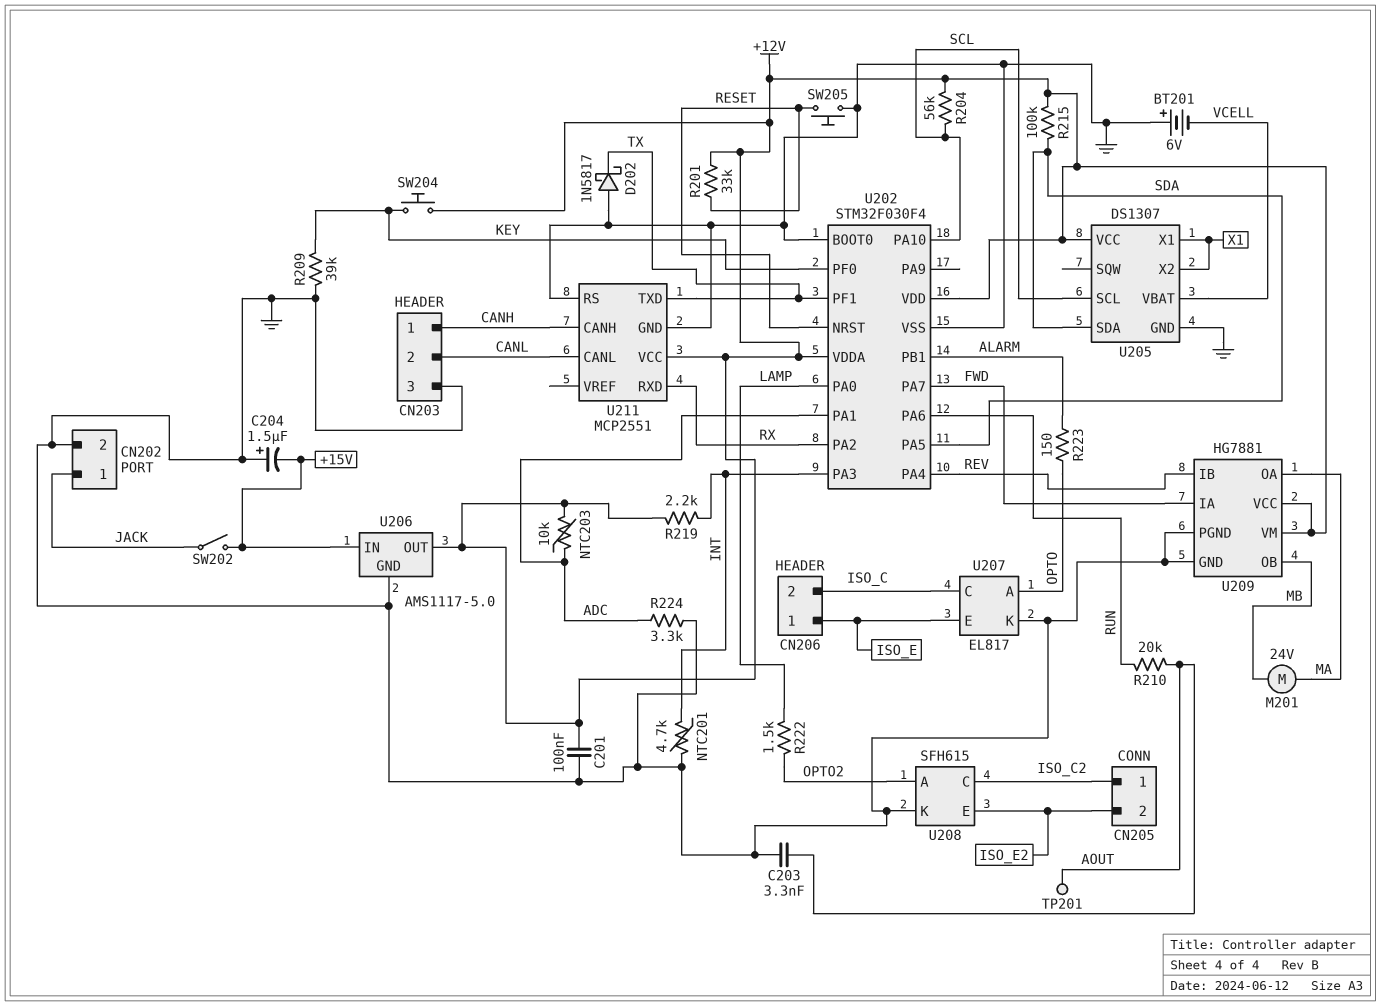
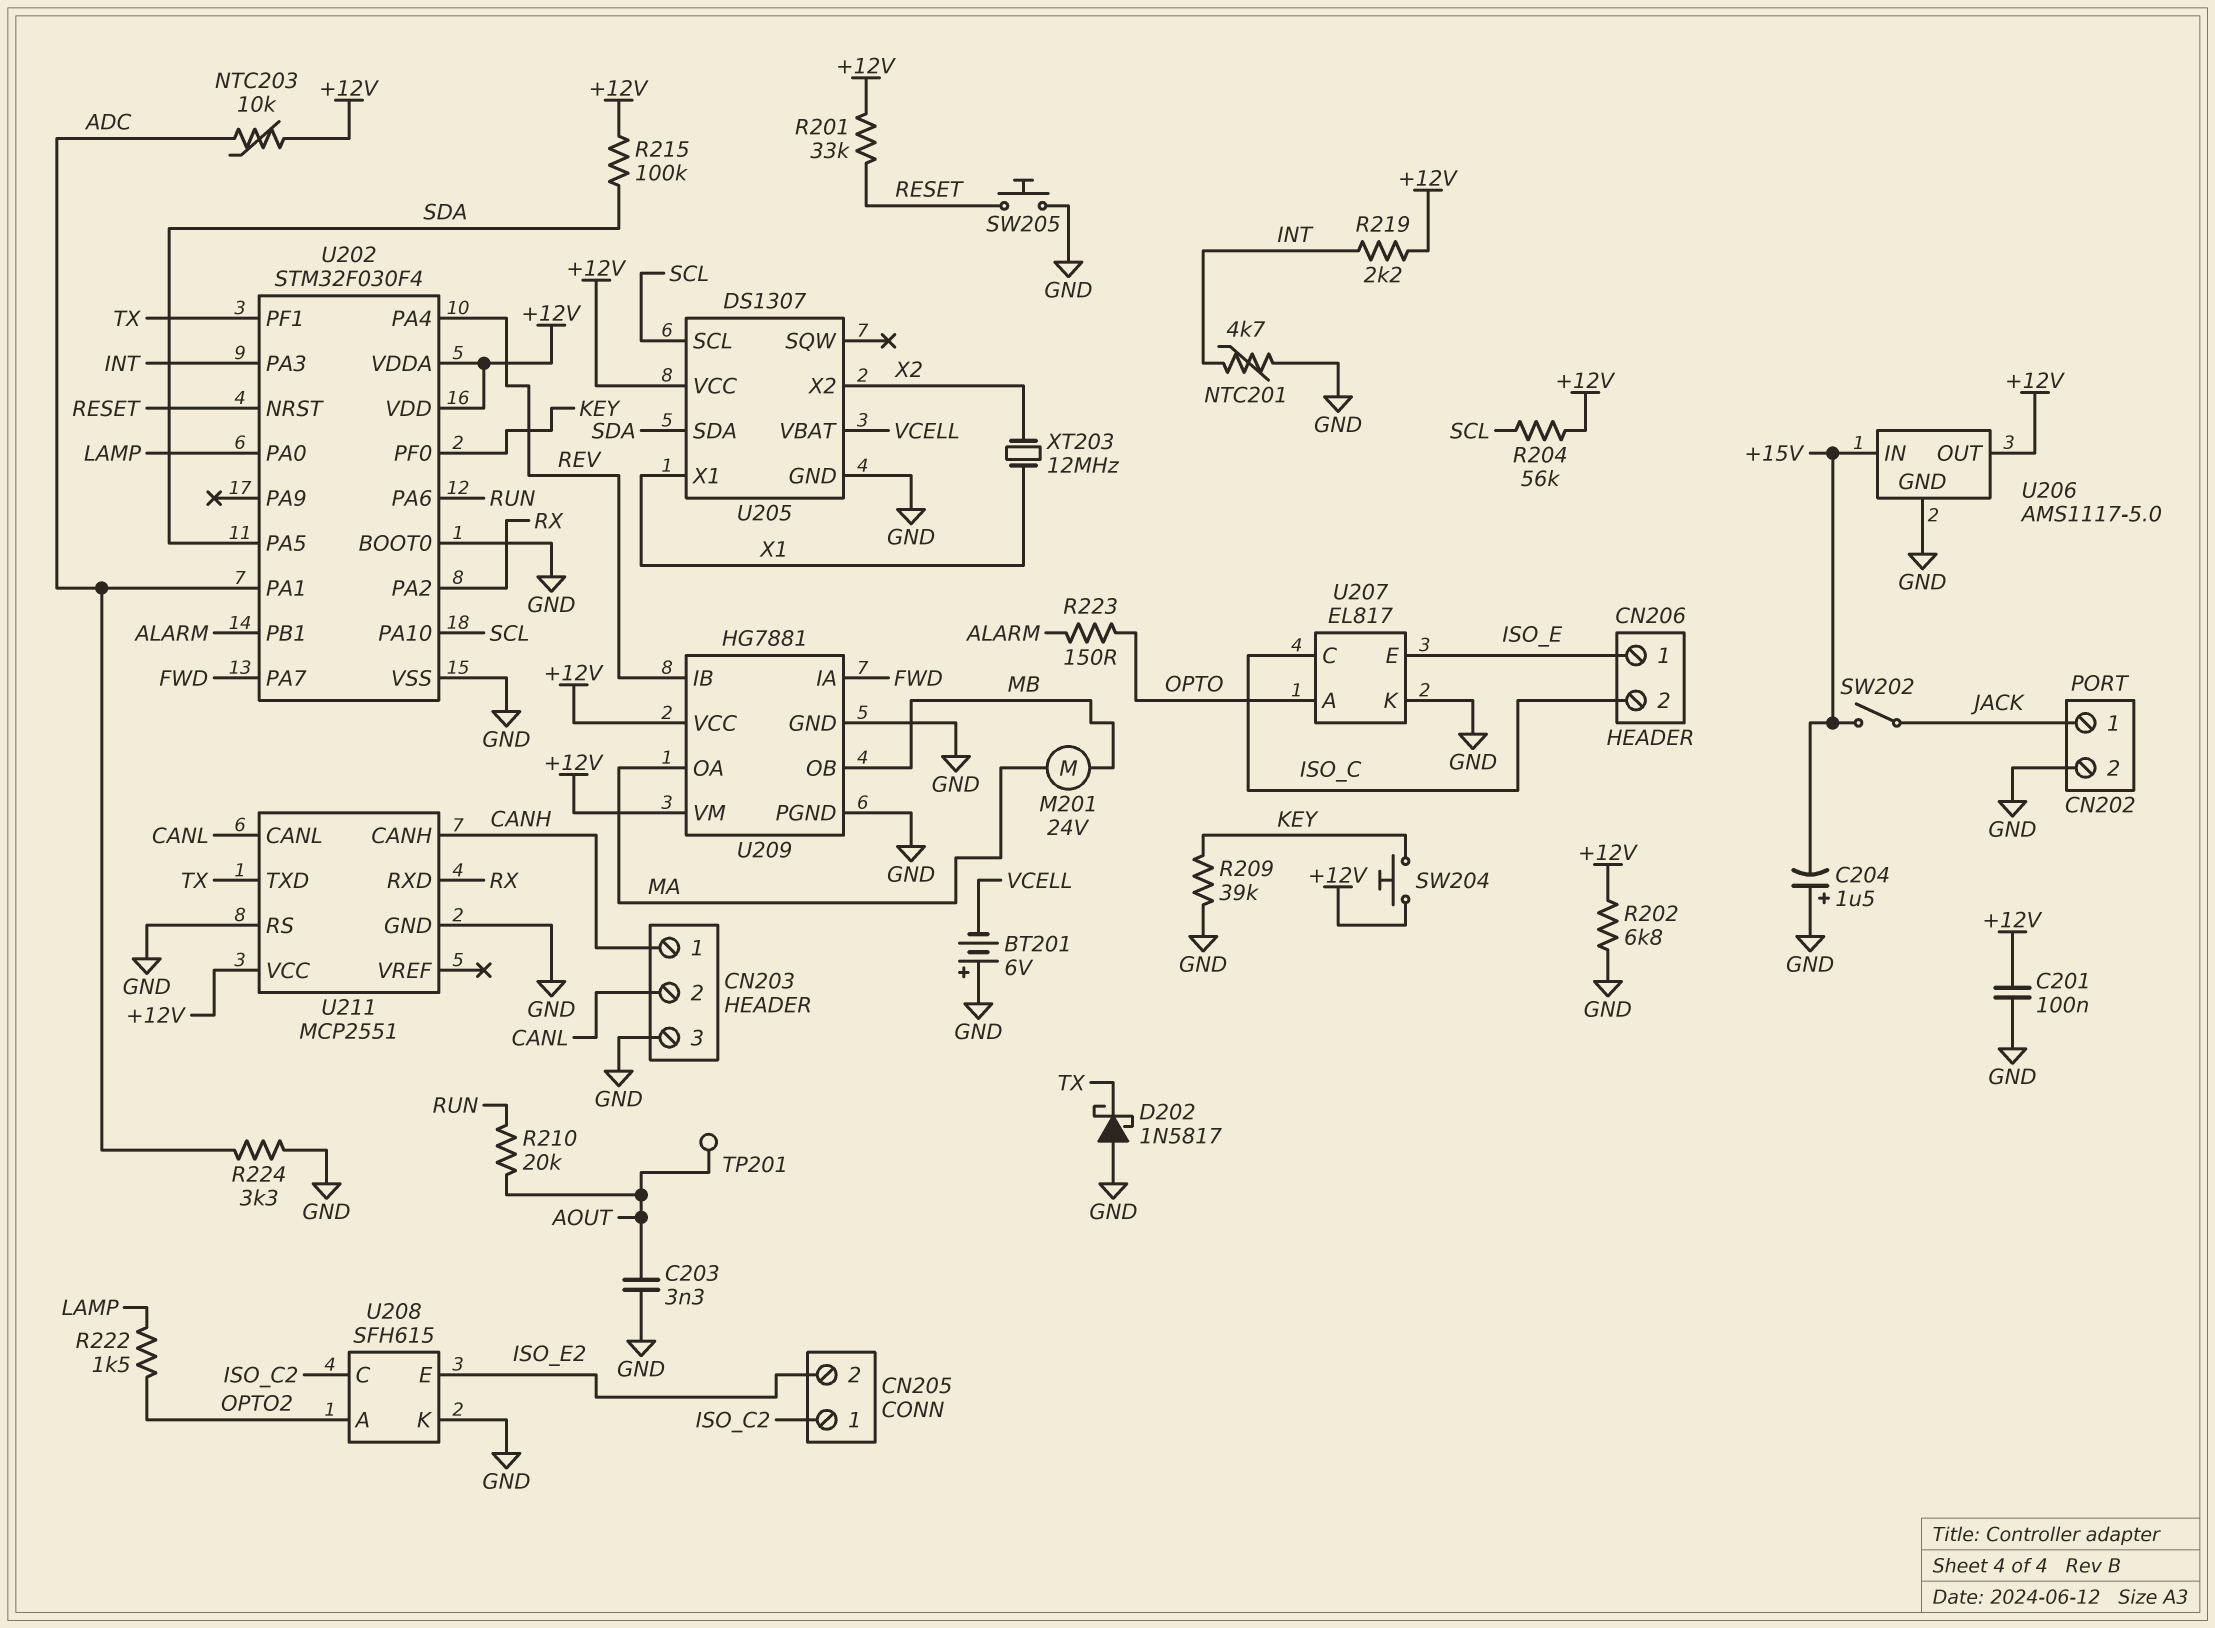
R202: none -> 6.8k (+12V, GND)
U205 pin X2: X1 -> X2
XT203: none -> 12MHz (X1, X2)

